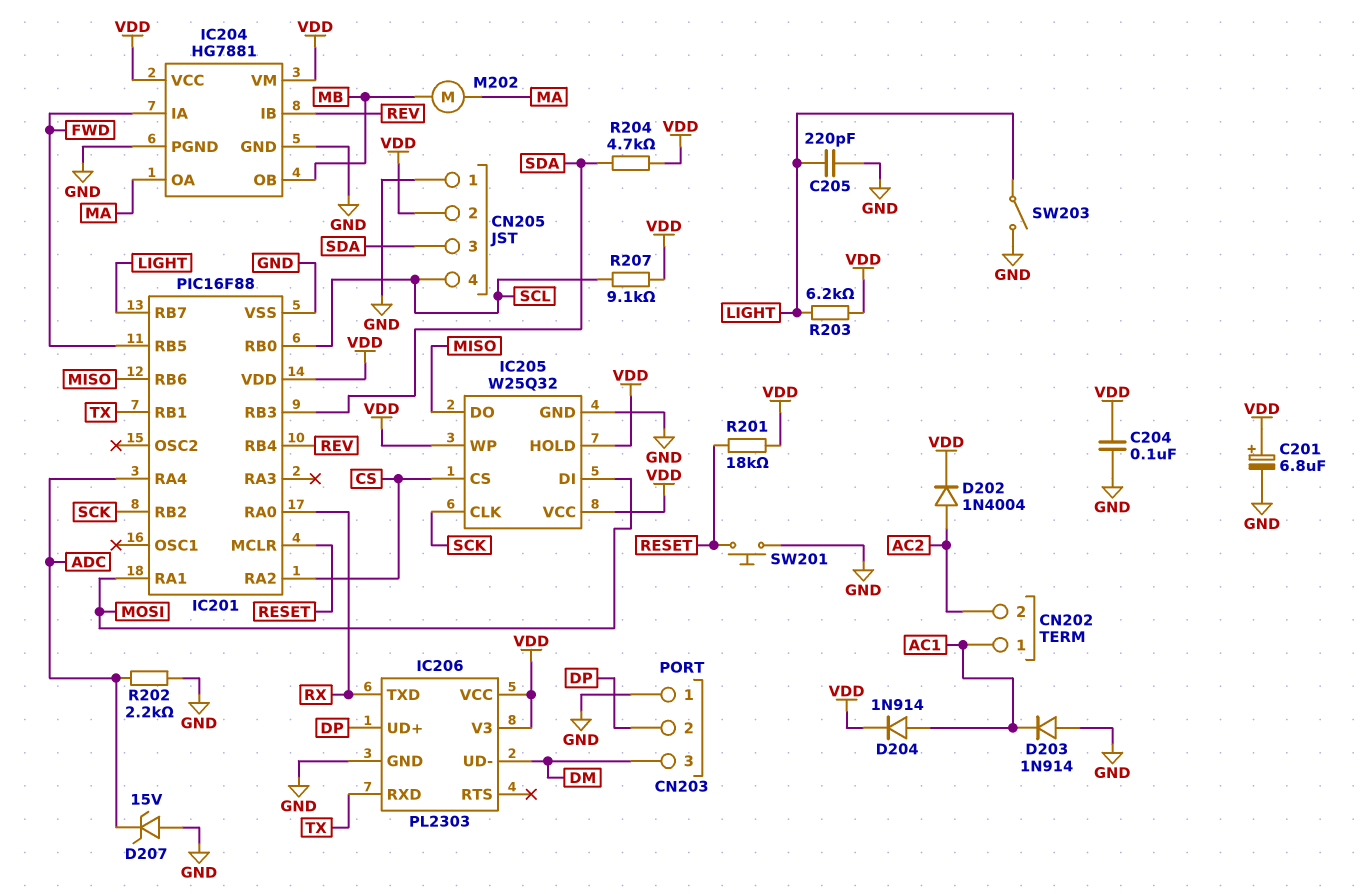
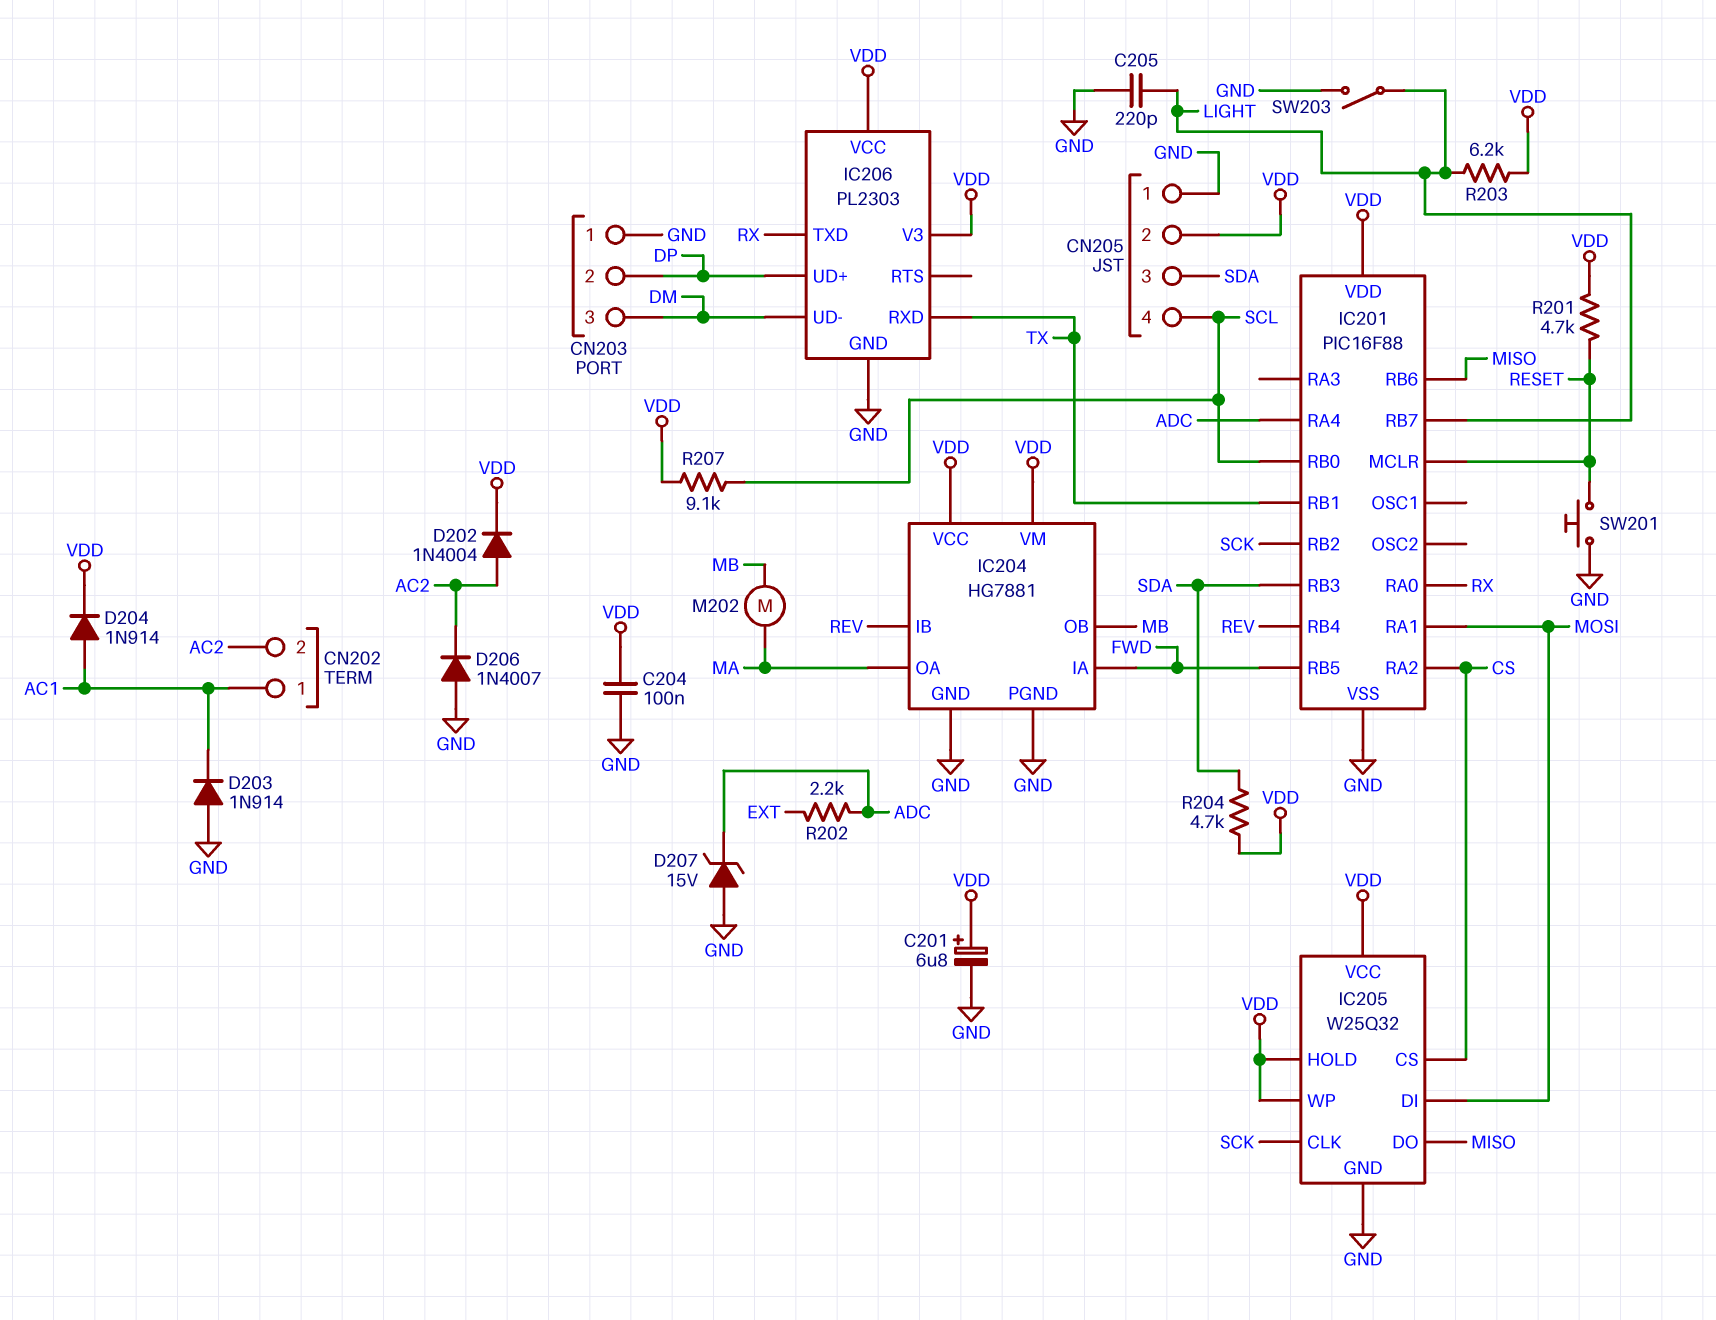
D206: none -> diode 1N4007 (A GND, K AC2)
R201: 18k (RESET, VDD) -> 4.7k (RESET, VDD)
R202: 2.2k (ADC, GND) -> 2.2k (ADC, EXT)

